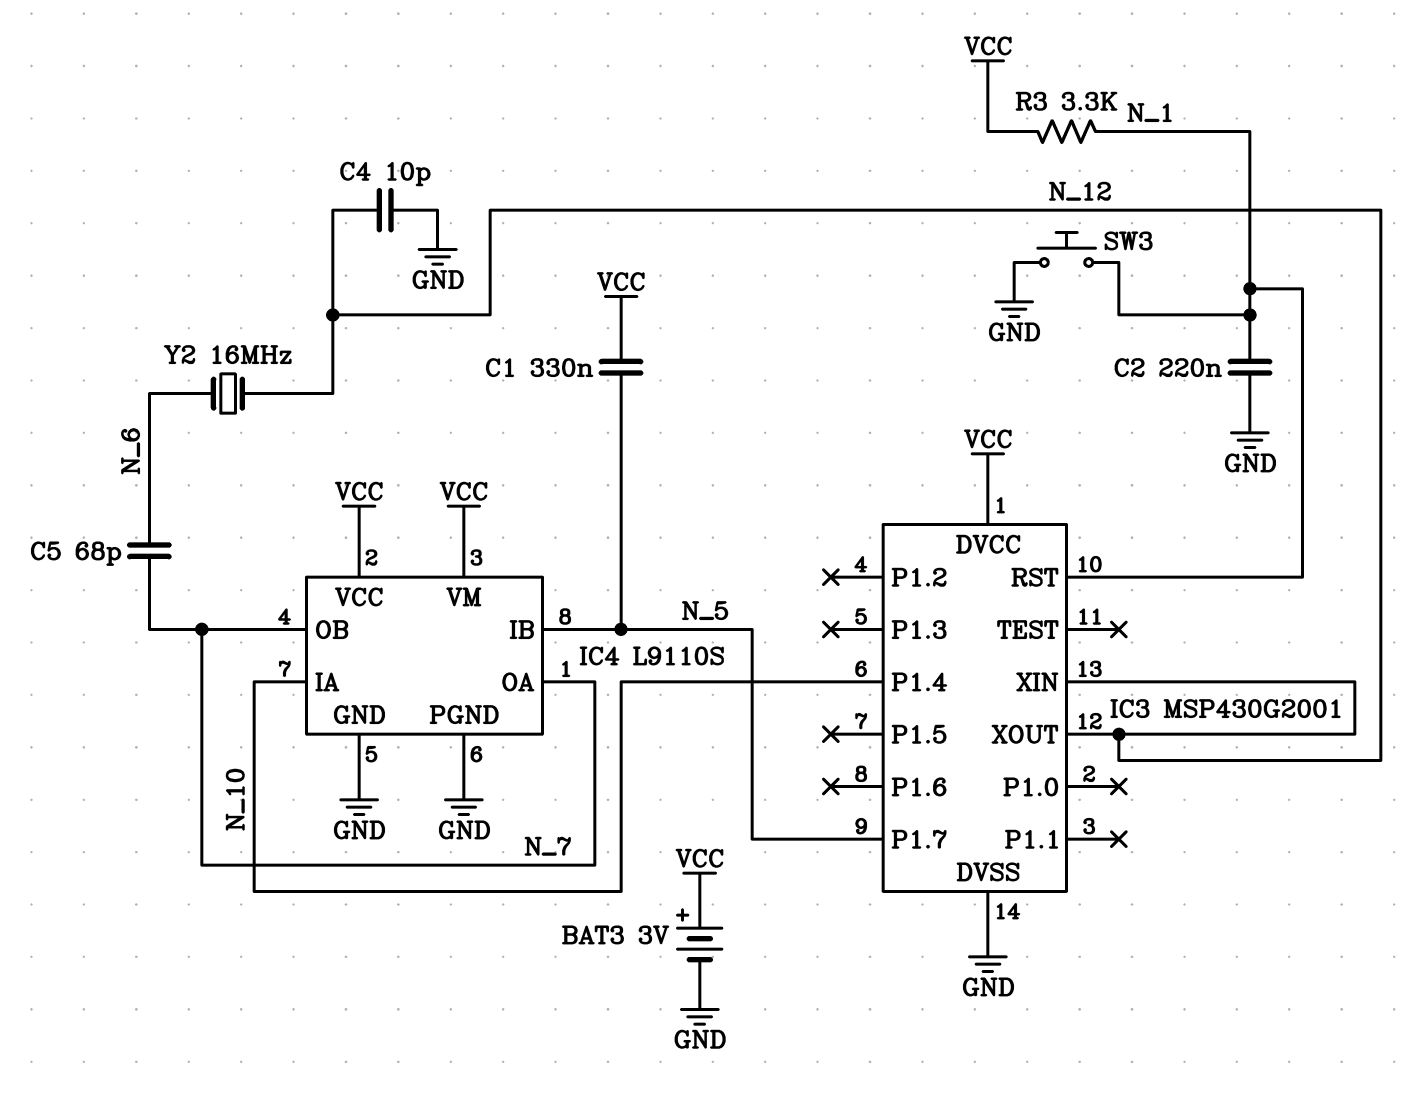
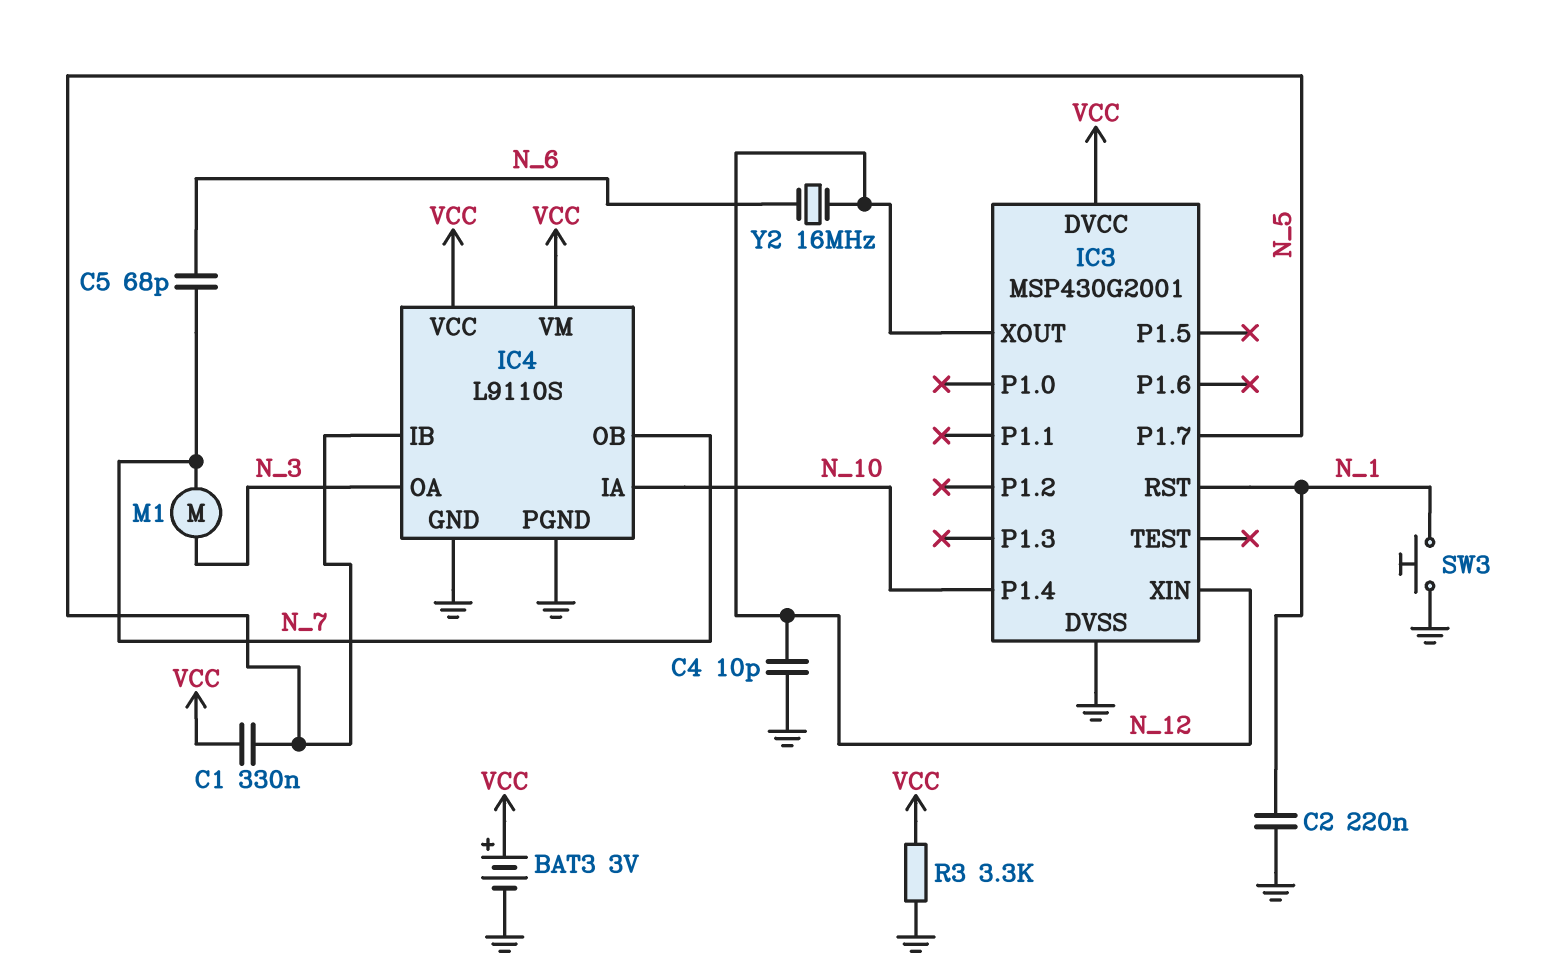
IC4 pin OA: N_7 -> N_3
M1: none -> motor (N_3, N_7)
R3: 3.3k (N_1, VCC) -> 3.3k (GND, VCC)

